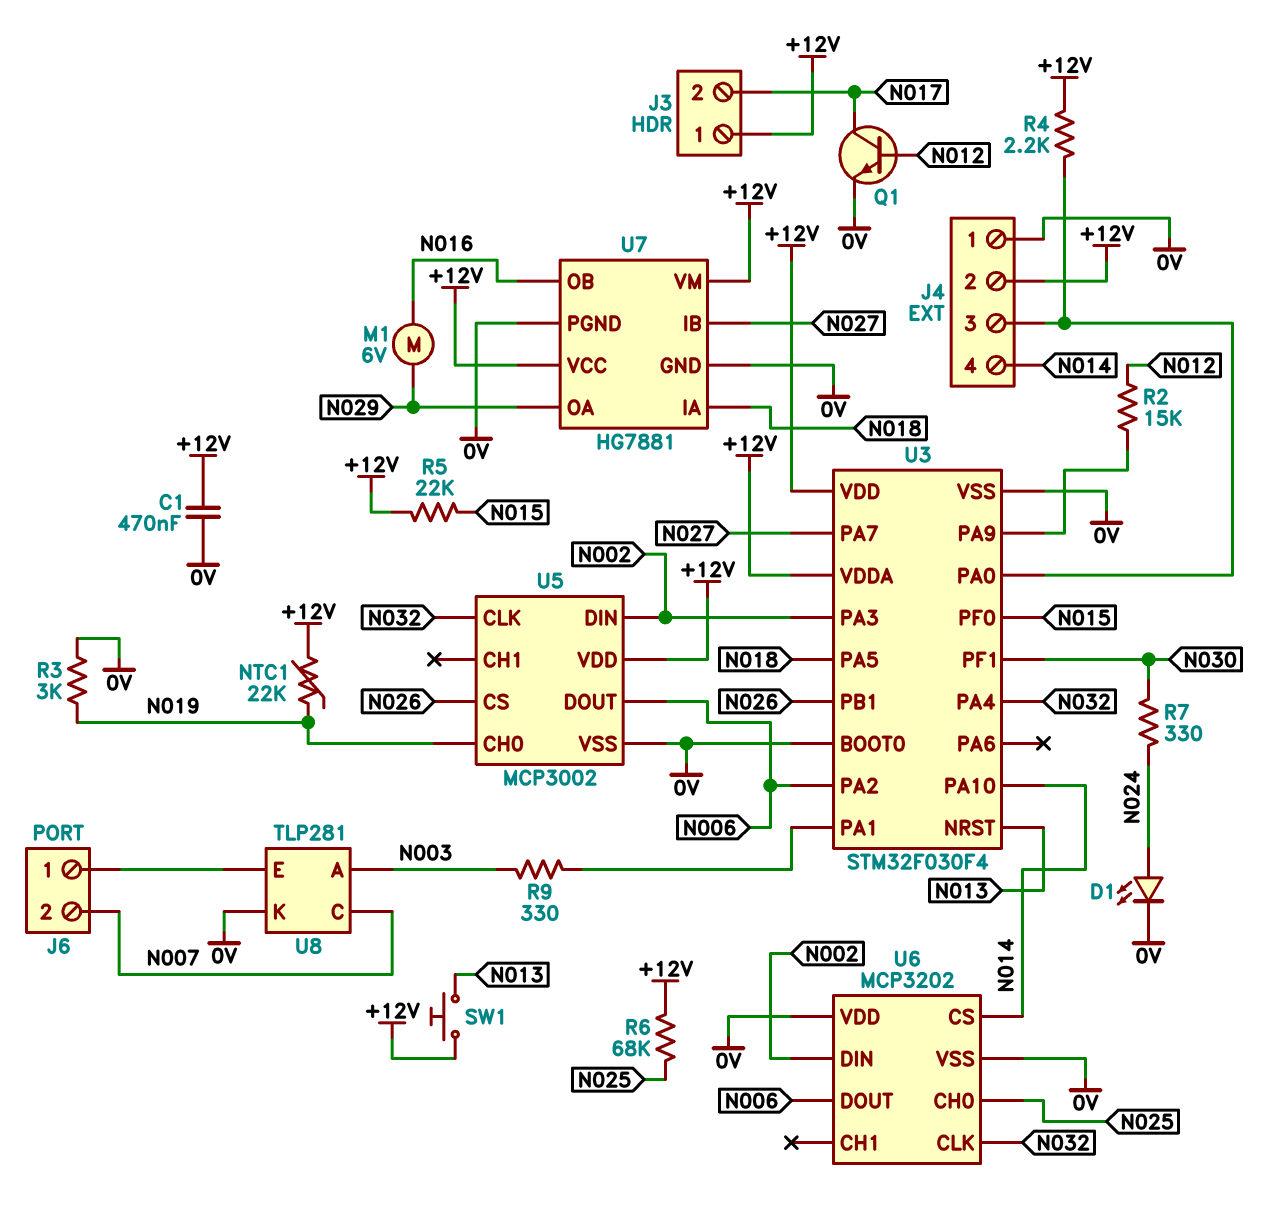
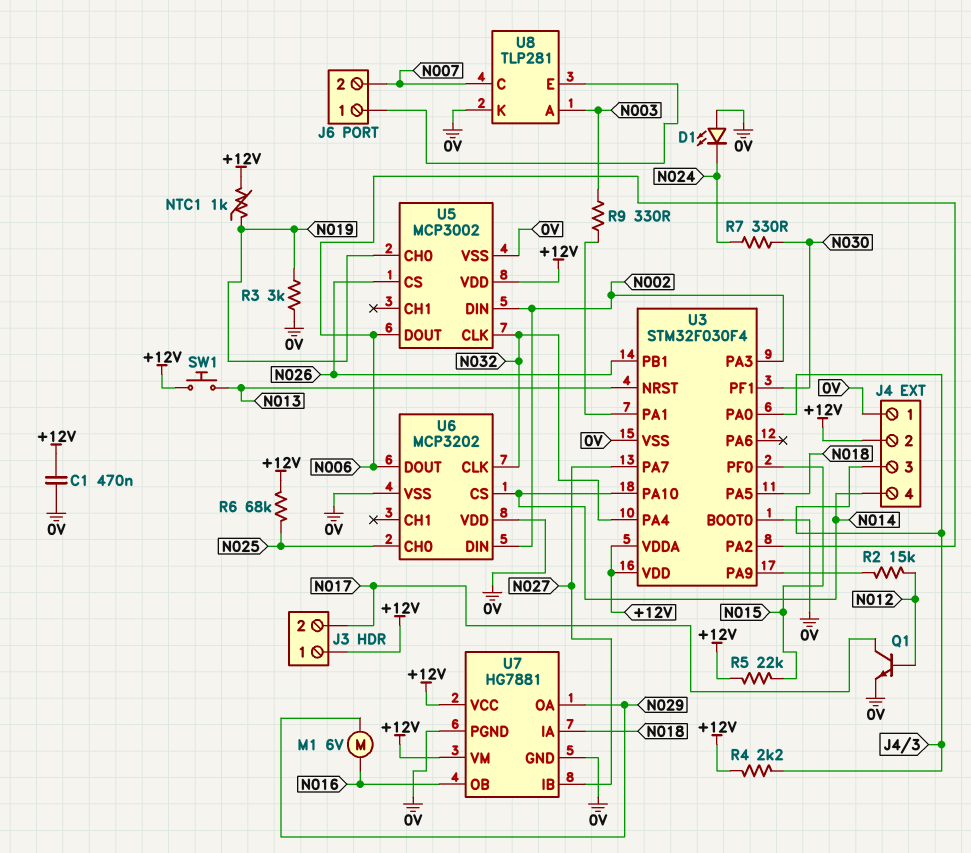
D1: LED (A N024, K 0V) -> LED (A 0V, K N024)
NTC1: 22k (+12V, N019) -> 1k (+12V, N019)

